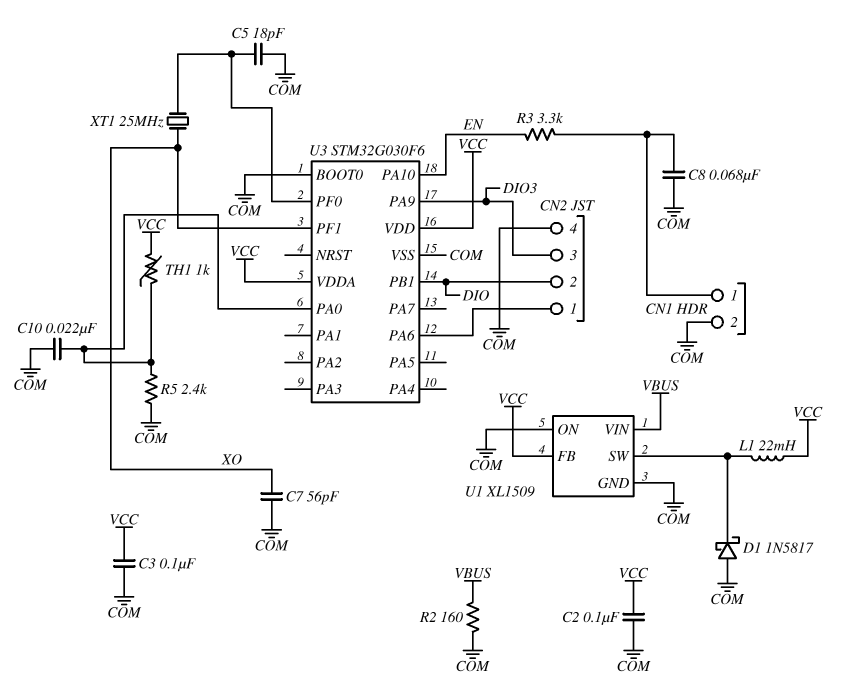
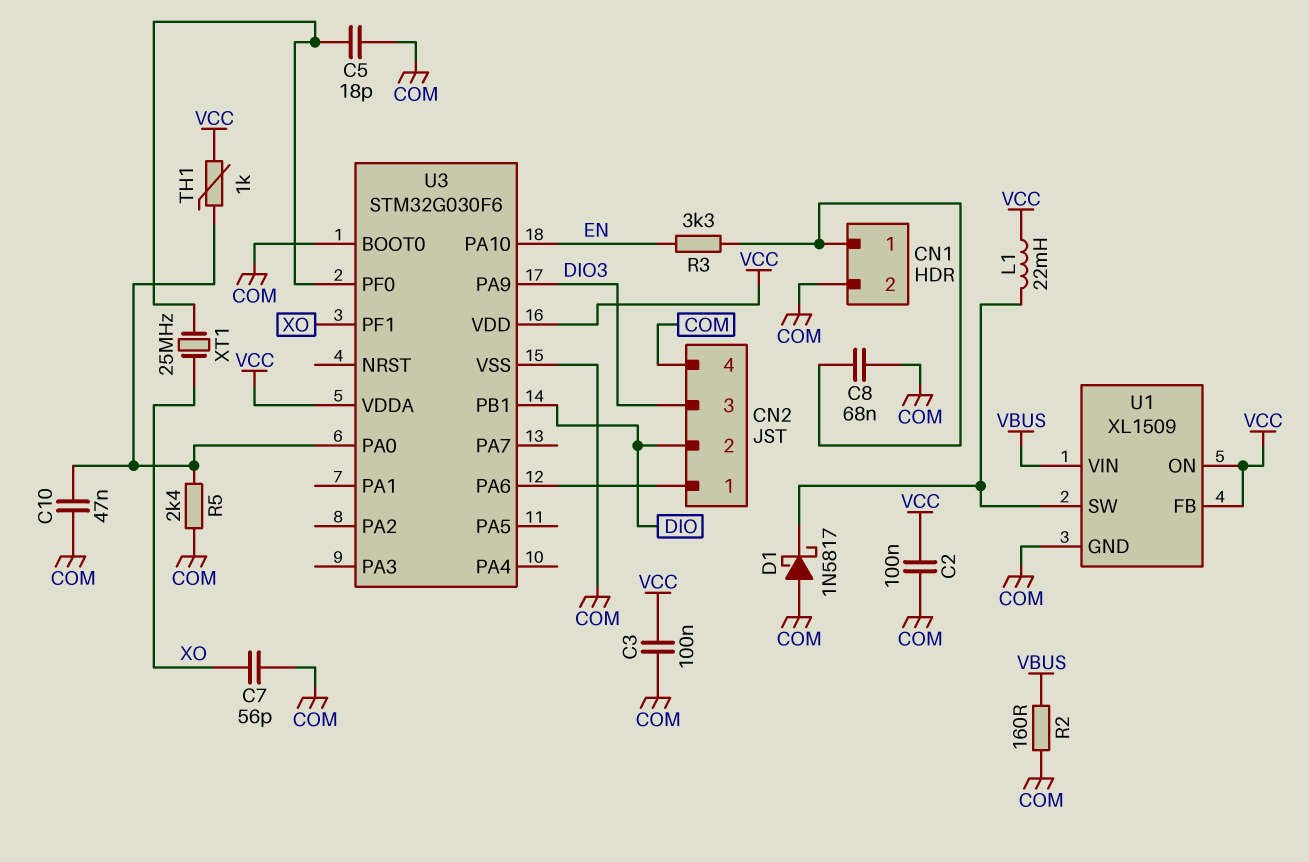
C10: 22nF (COM, U3/PA0) -> 47nF (COM, U3/PA0)
U1 pin ON: COM -> VCC

